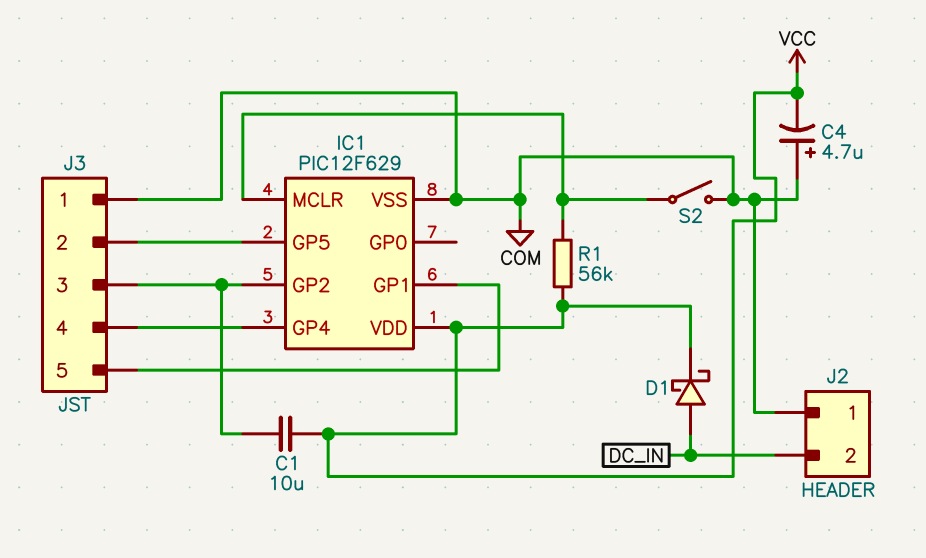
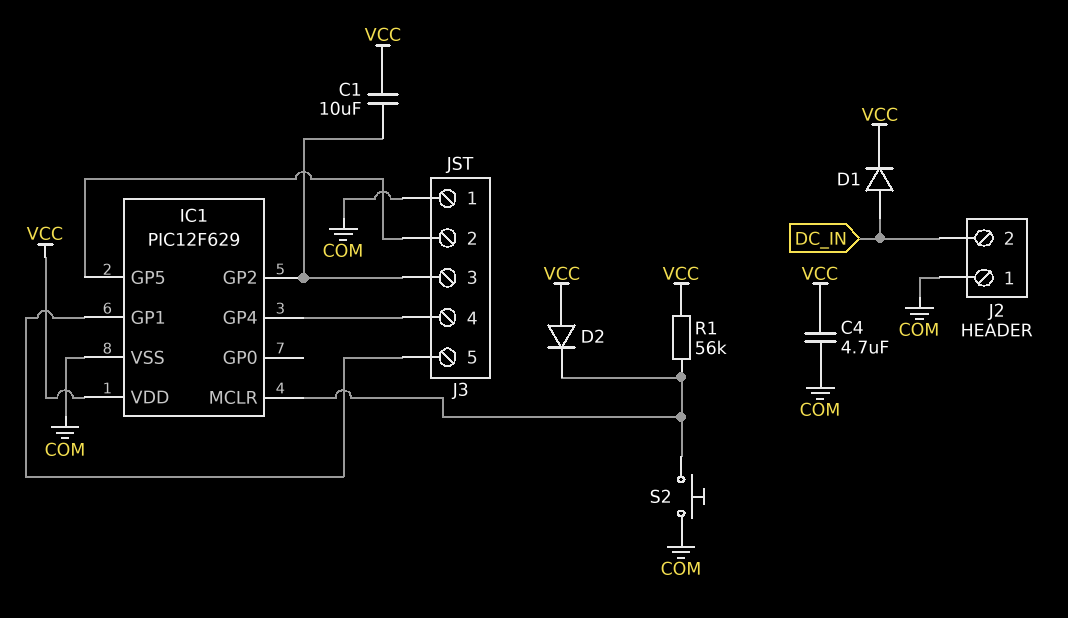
C4: 4.7uF (plus COM, minus VCC) -> 4.7uF (COM, VCC)
D1: schottky (A DC_IN, K VCC) -> diode (A DC_IN, K VCC)
D2: none -> diode (A VCC, K IC1/MCLR)
S2: switch (COM, IC1/MCLR) -> button (COM, IC1/MCLR)

